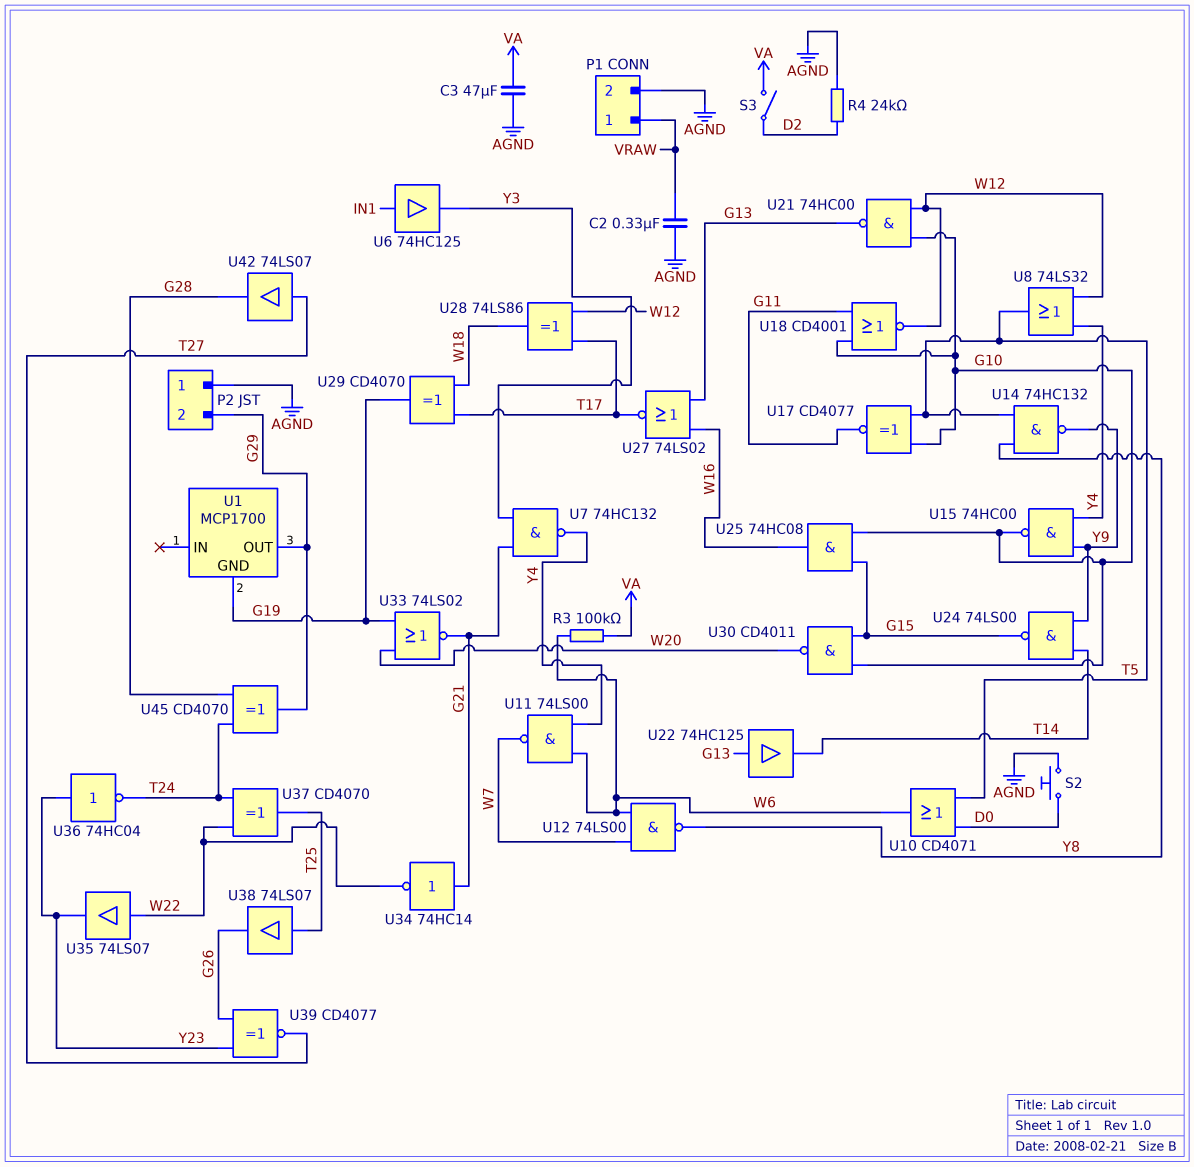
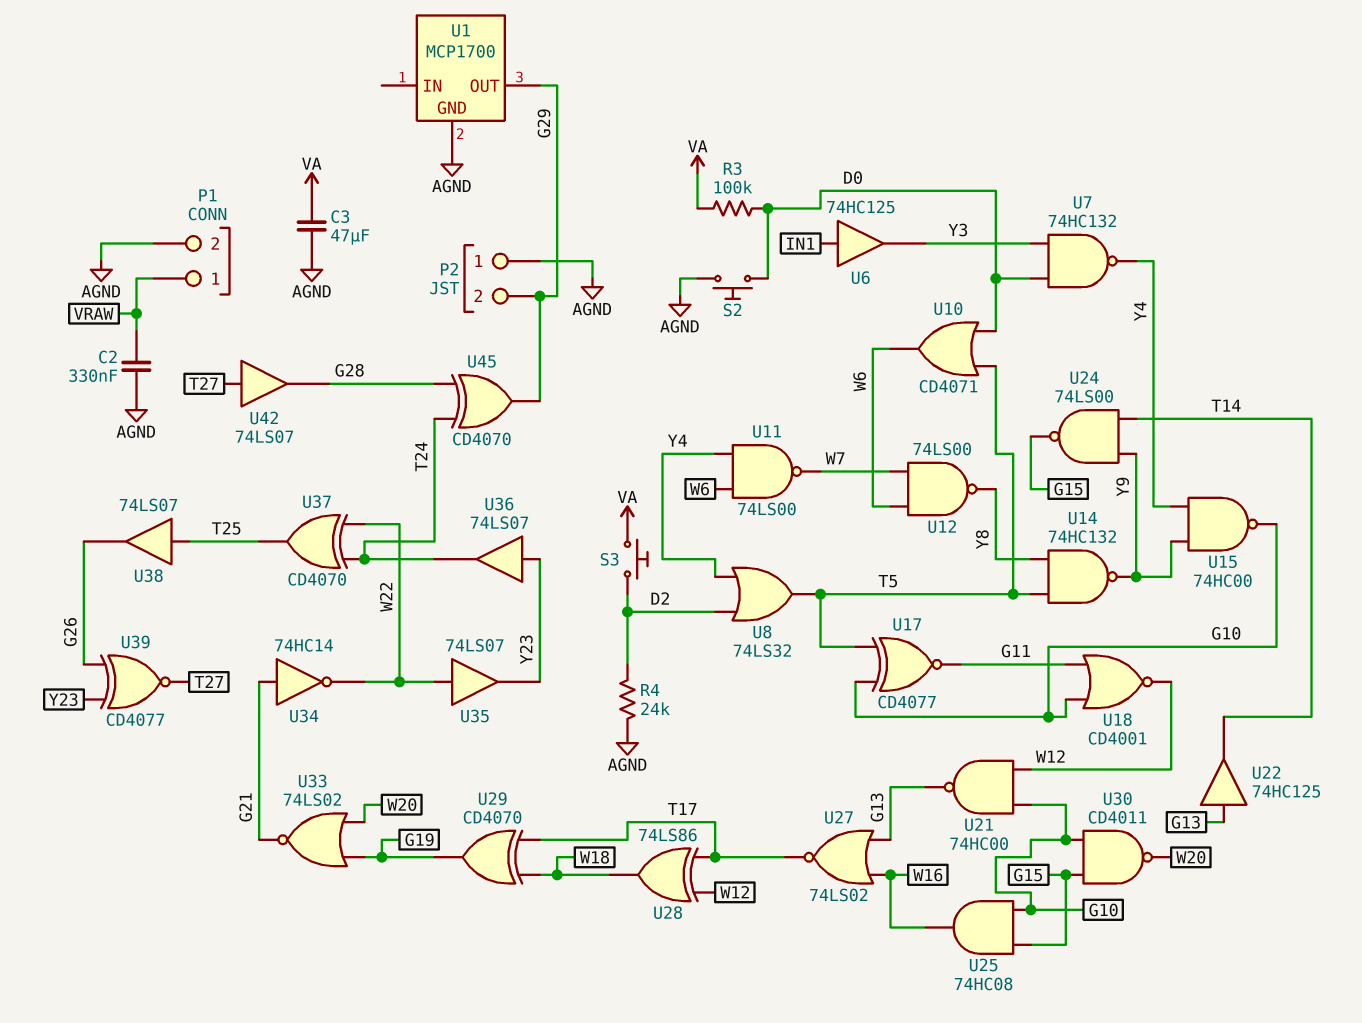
R3: 100k (VA, W6) -> 100k (D0, VA)
S3: switch (D2, VA) -> button (D2, VA)
U1 pin GND: G19 -> AGND
U7: NAND 74HC132 (in G21, in Y3, out Y4) -> NAND 74HC132 (in D0, in Y3, out Y4)
U8: OR 74LS32 (in W12, in Y4, out T5) -> OR 74LS32 (in D2, in Y4, out T5)
U36: NOT 74HC04 (in Y23, out T24) -> buffer 74LS07 (in Y23, out T24)

